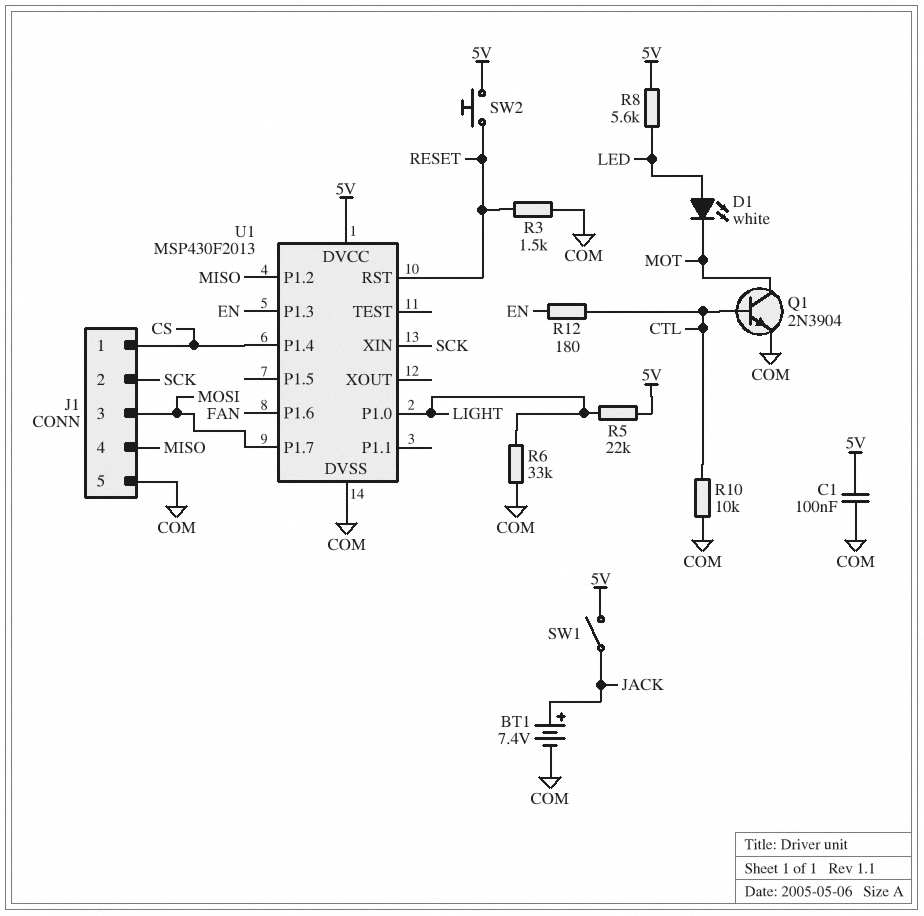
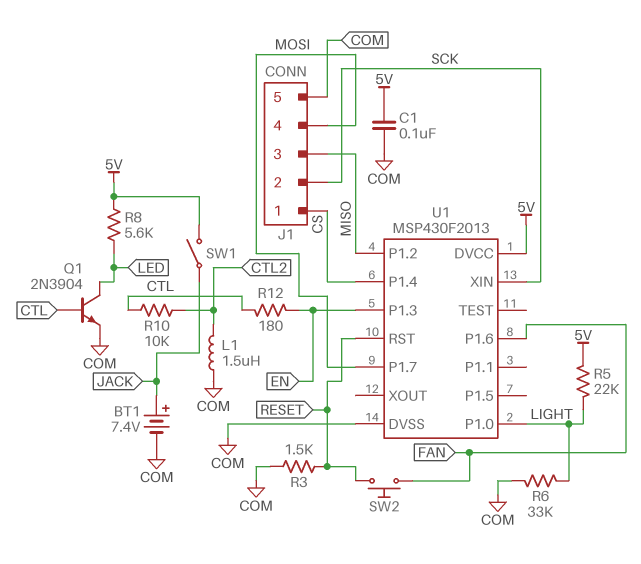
D1: LED white (A LED, K MOT) -> none
J1 pin 3: MOSI -> MISO
J1 pin 4: MISO -> MOSI
L1: none -> 1.5uH (COM, CTL2)
Q1: NPN 2N3904 (B CTL, C MOT, E COM) -> NPN 2N3904 (B CTL, C LED, E COM)
R10: 10k (COM, CTL) -> 10k (CTL, CTL2)
SW2: button (5V, RESET) -> button (FAN, RESET)

